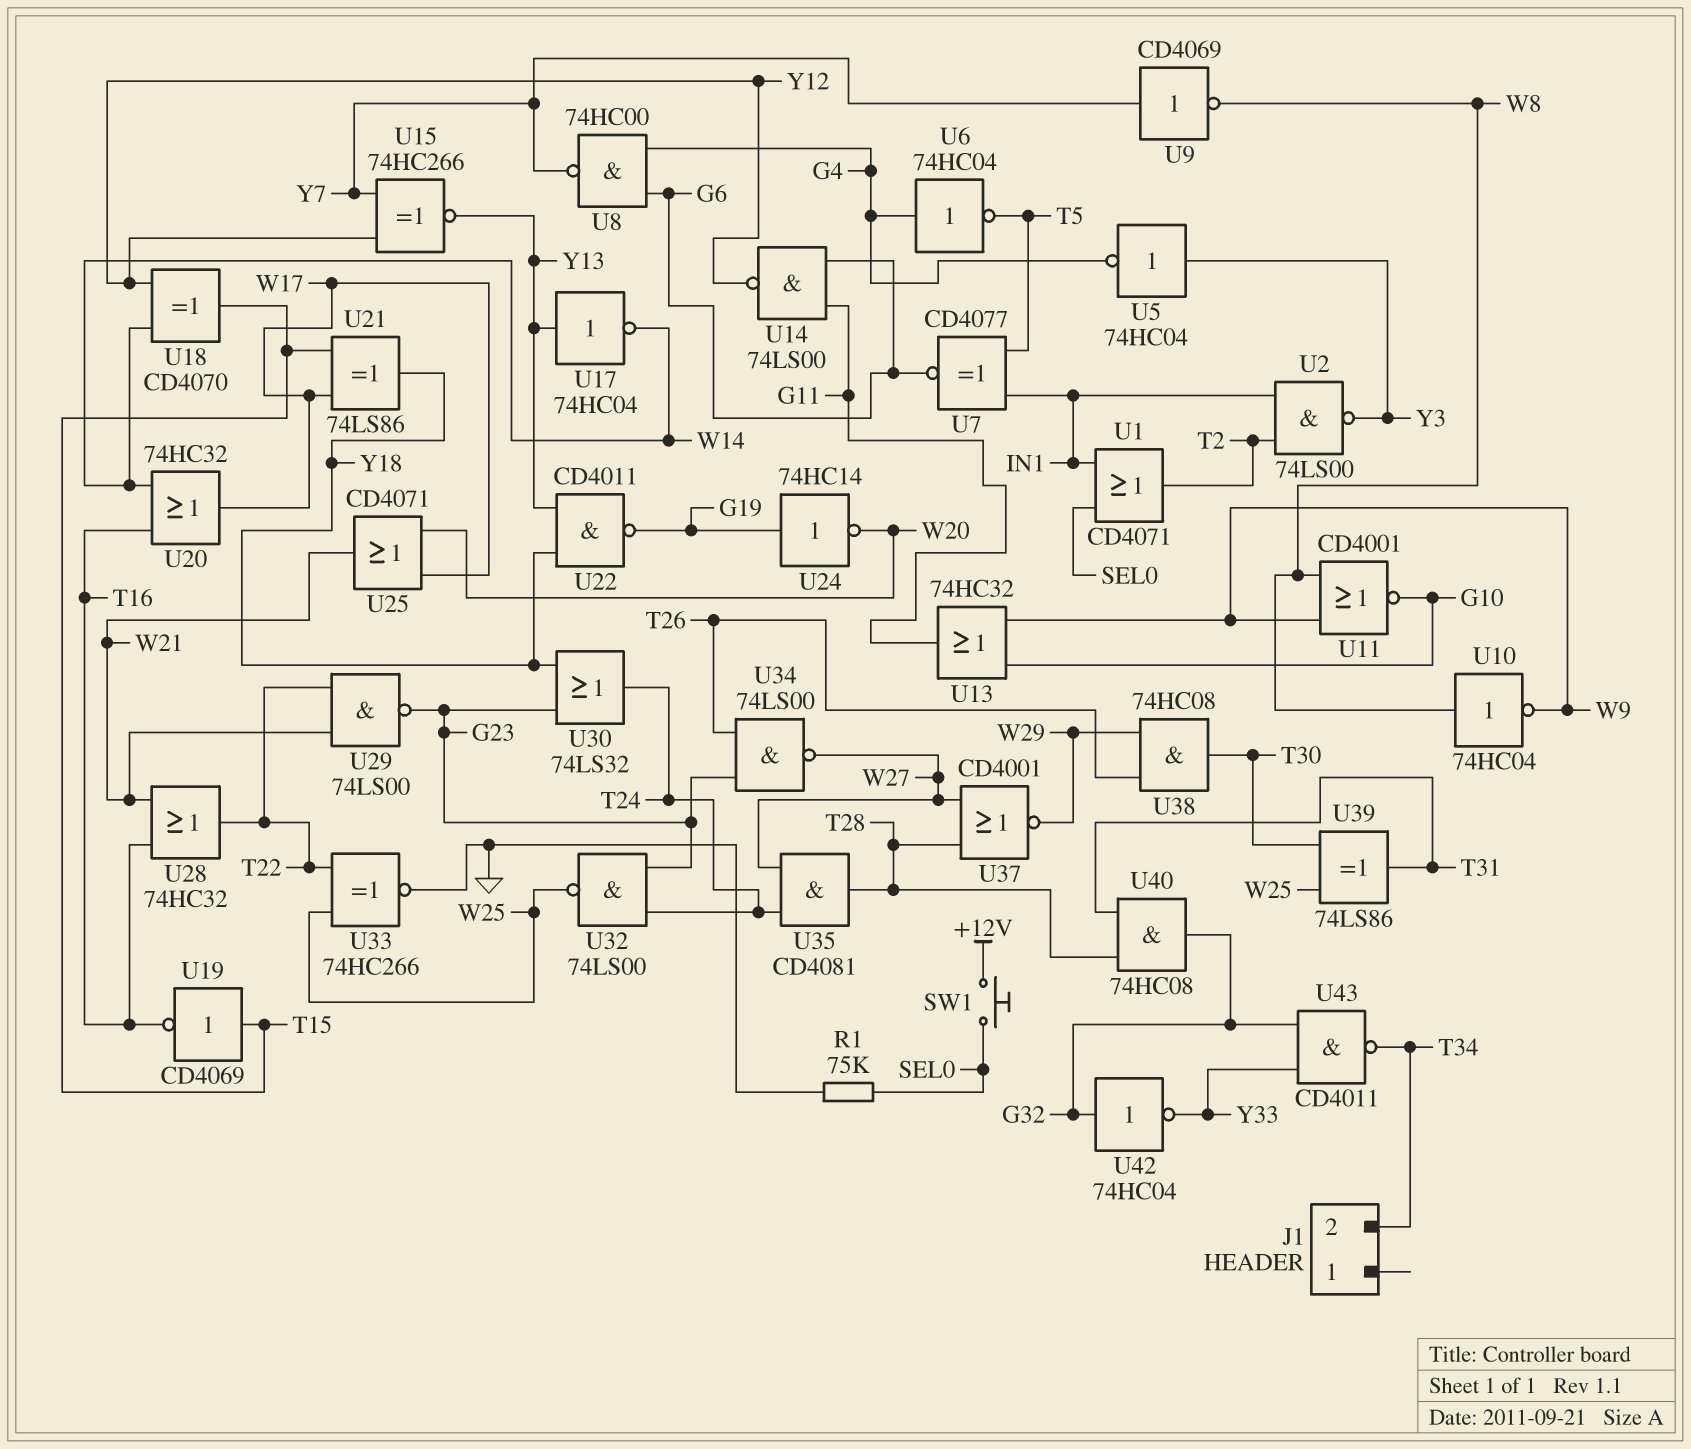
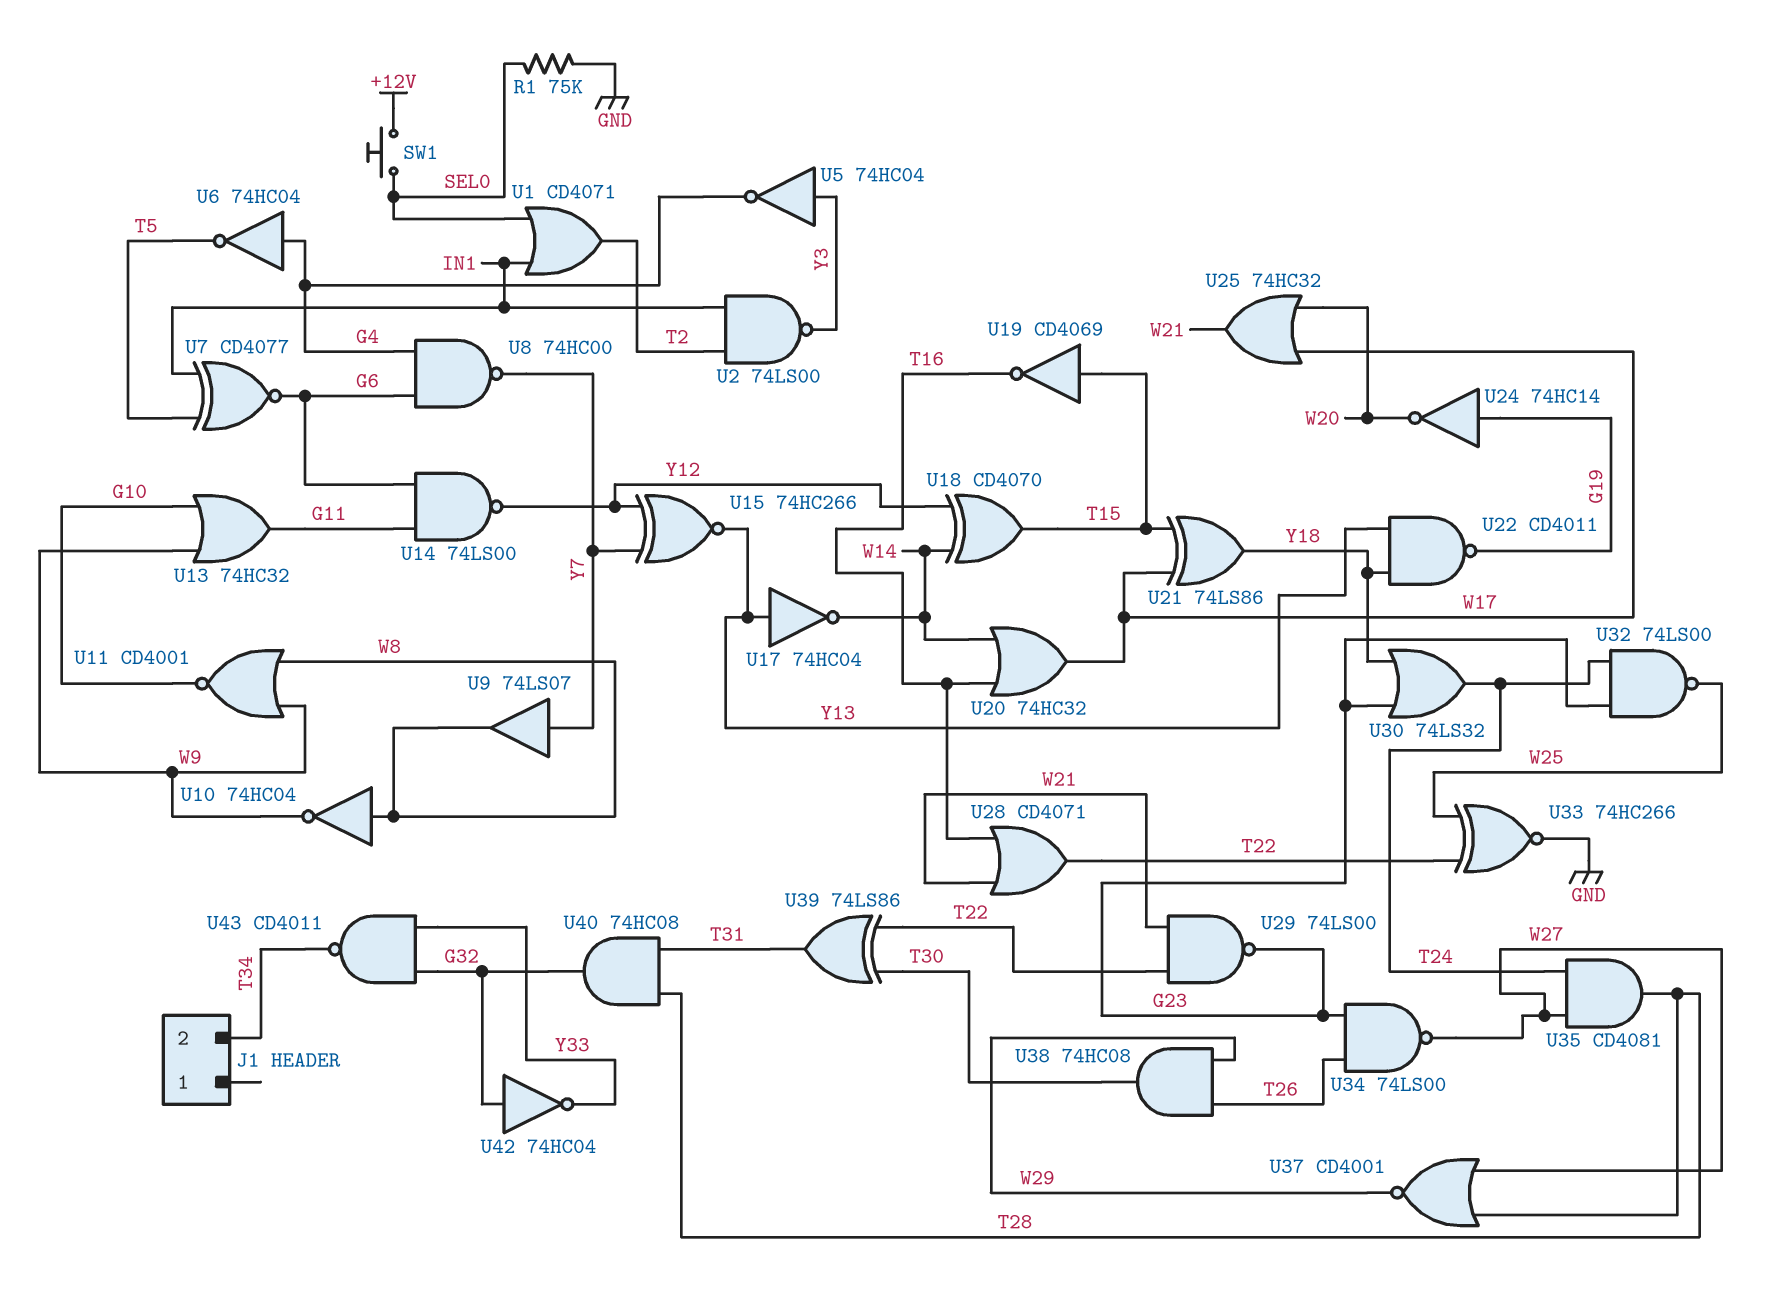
U9: NOT CD4069 (in Y7, out W8) -> buffer 74LS07 (in Y7, out W8)
U25: OR CD4071 (in W17, in W20, out W21) -> OR 74HC32 (in W17, in W20, out W21)
U28: OR 74HC32 (in T16, in W21, out T22) -> OR CD4071 (in T16, in W21, out T22)
U39: XOR 74LS86 (in T30, in W25, out T31) -> XOR 74LS86 (in T22, in T30, out T31)

